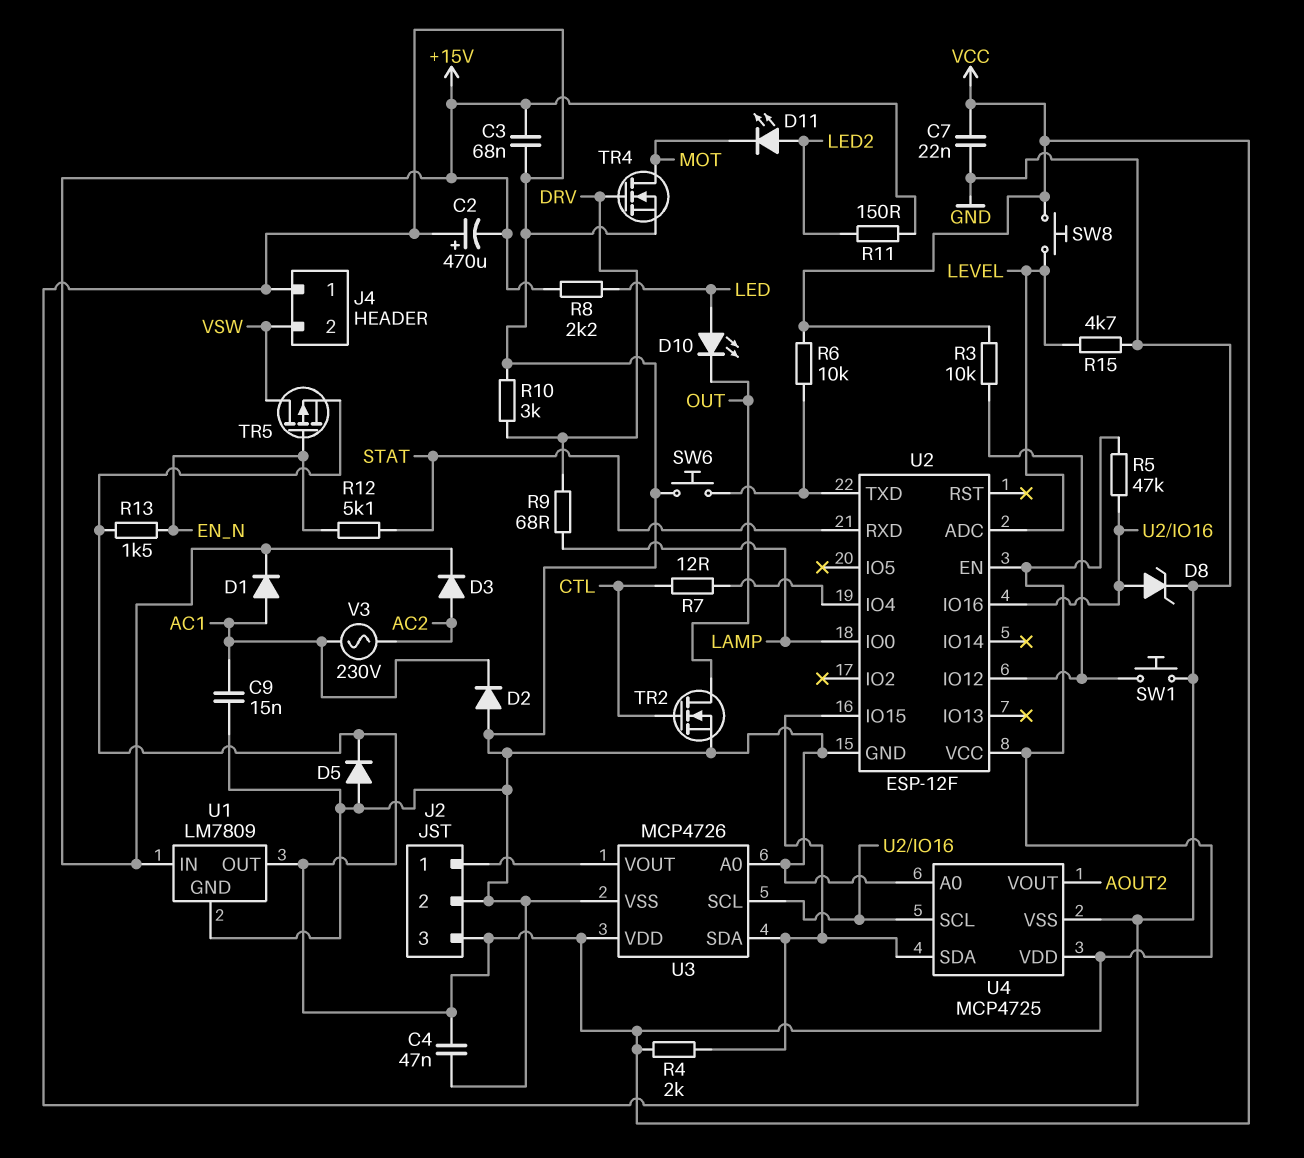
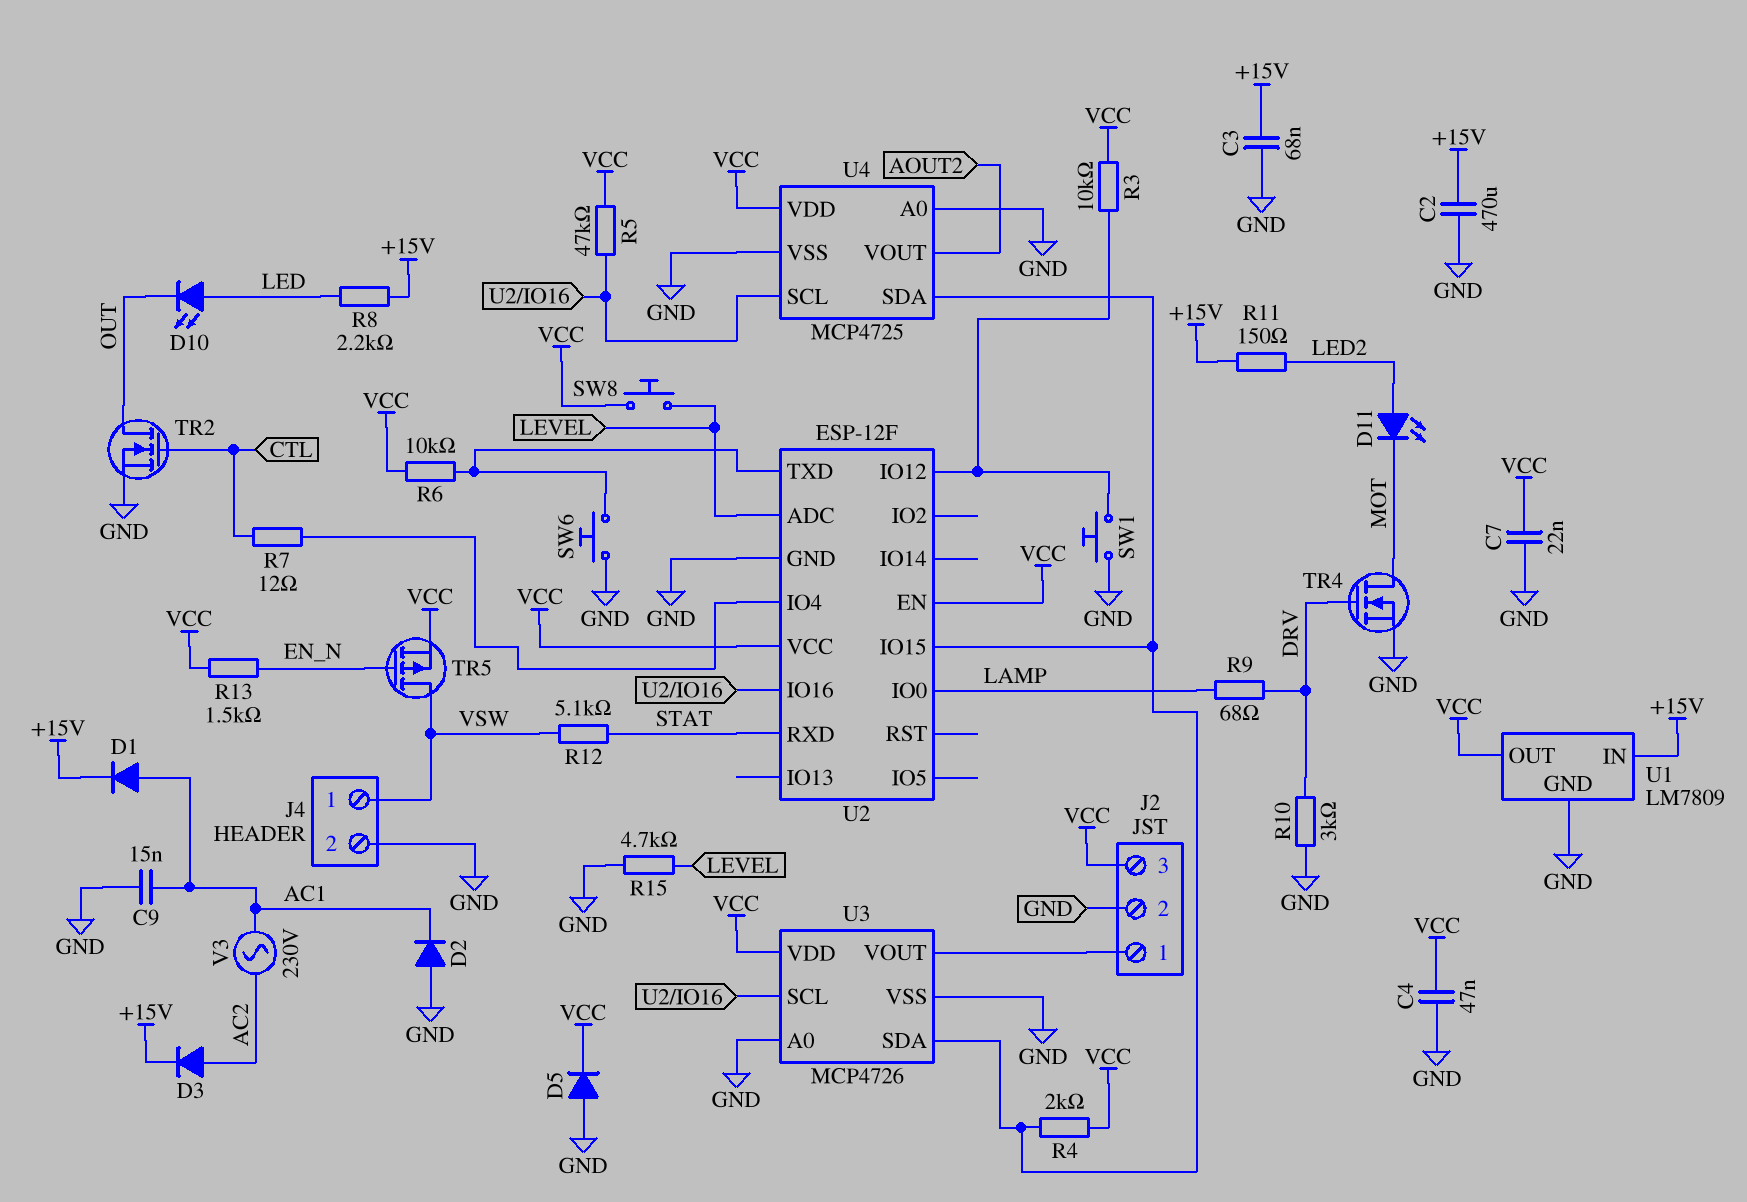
C2: 470uF (plus GND, minus +15V) -> 470uF (+15V, GND)
D8: zener (A U2/IO16, K GND) -> none
J4 pin 1: GND -> VSW
J4 pin 2: VSW -> GND
R12: 5.1k (EN_N, STAT) -> 5.1k (STAT, VSW)

